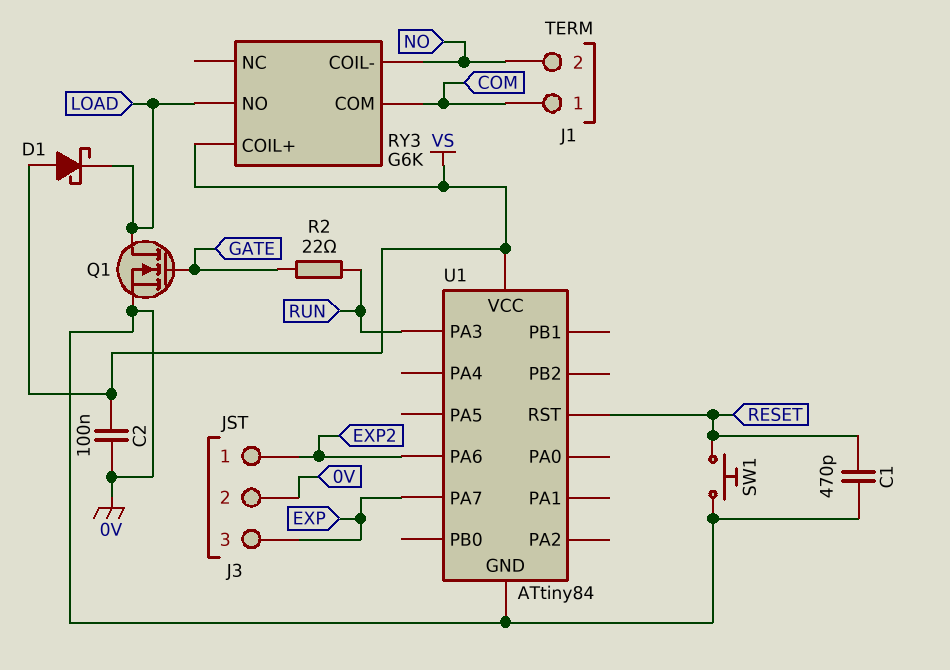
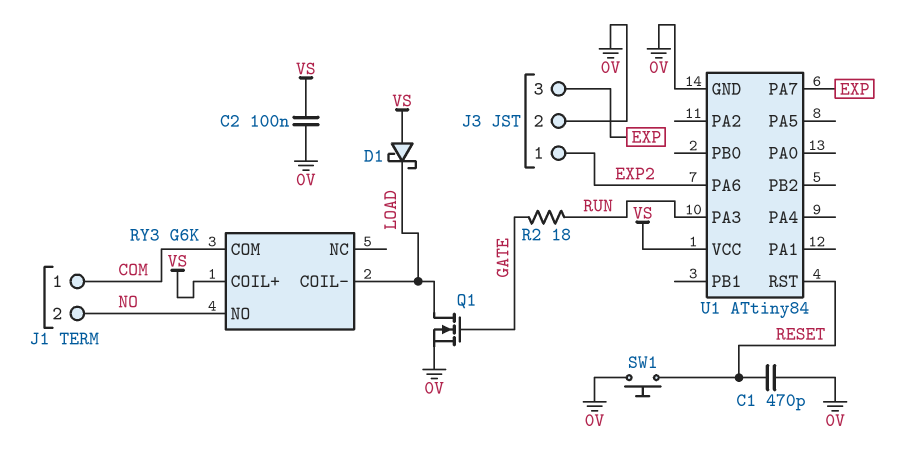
R2: 22 (GATE, RUN) -> 18 (GATE, RUN)
RY3 pin COIL-: NO -> LOAD
RY3 pin NO: LOAD -> NO

